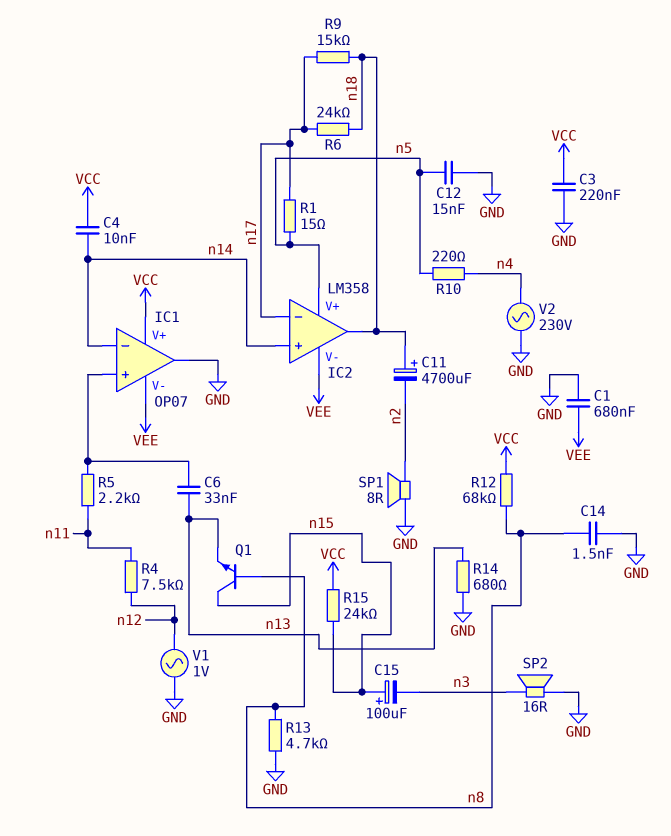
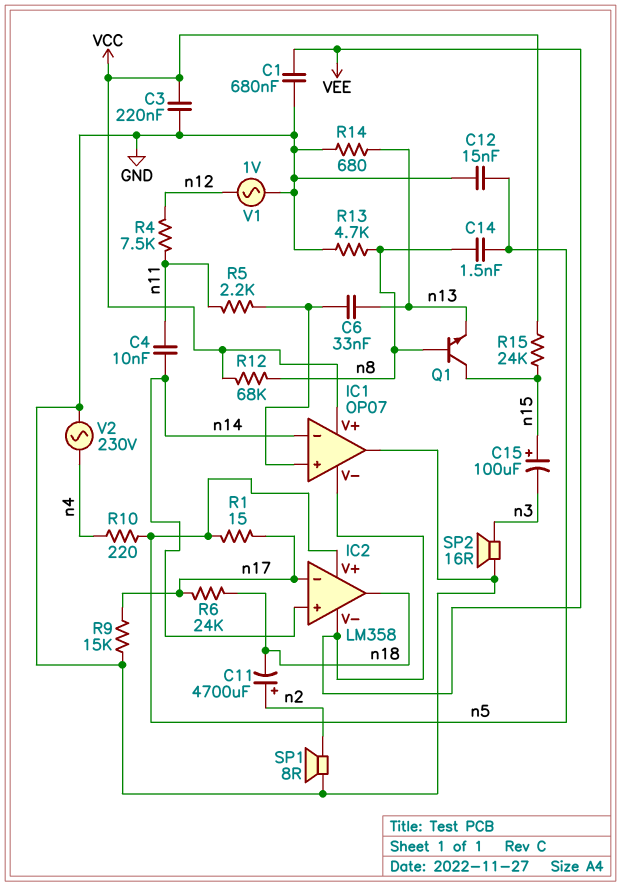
C4: 10nF (VCC, n14) -> 10nF (n11, n14)
C11: 4700uF (plus n18, minus n2) -> 4700uF (plus n2, minus n18)
C14: 1.5nF (GND, n8) -> 1.5nF (n5, n8)
R9: 15k (n17, n18) -> 15k (GND, n17)

